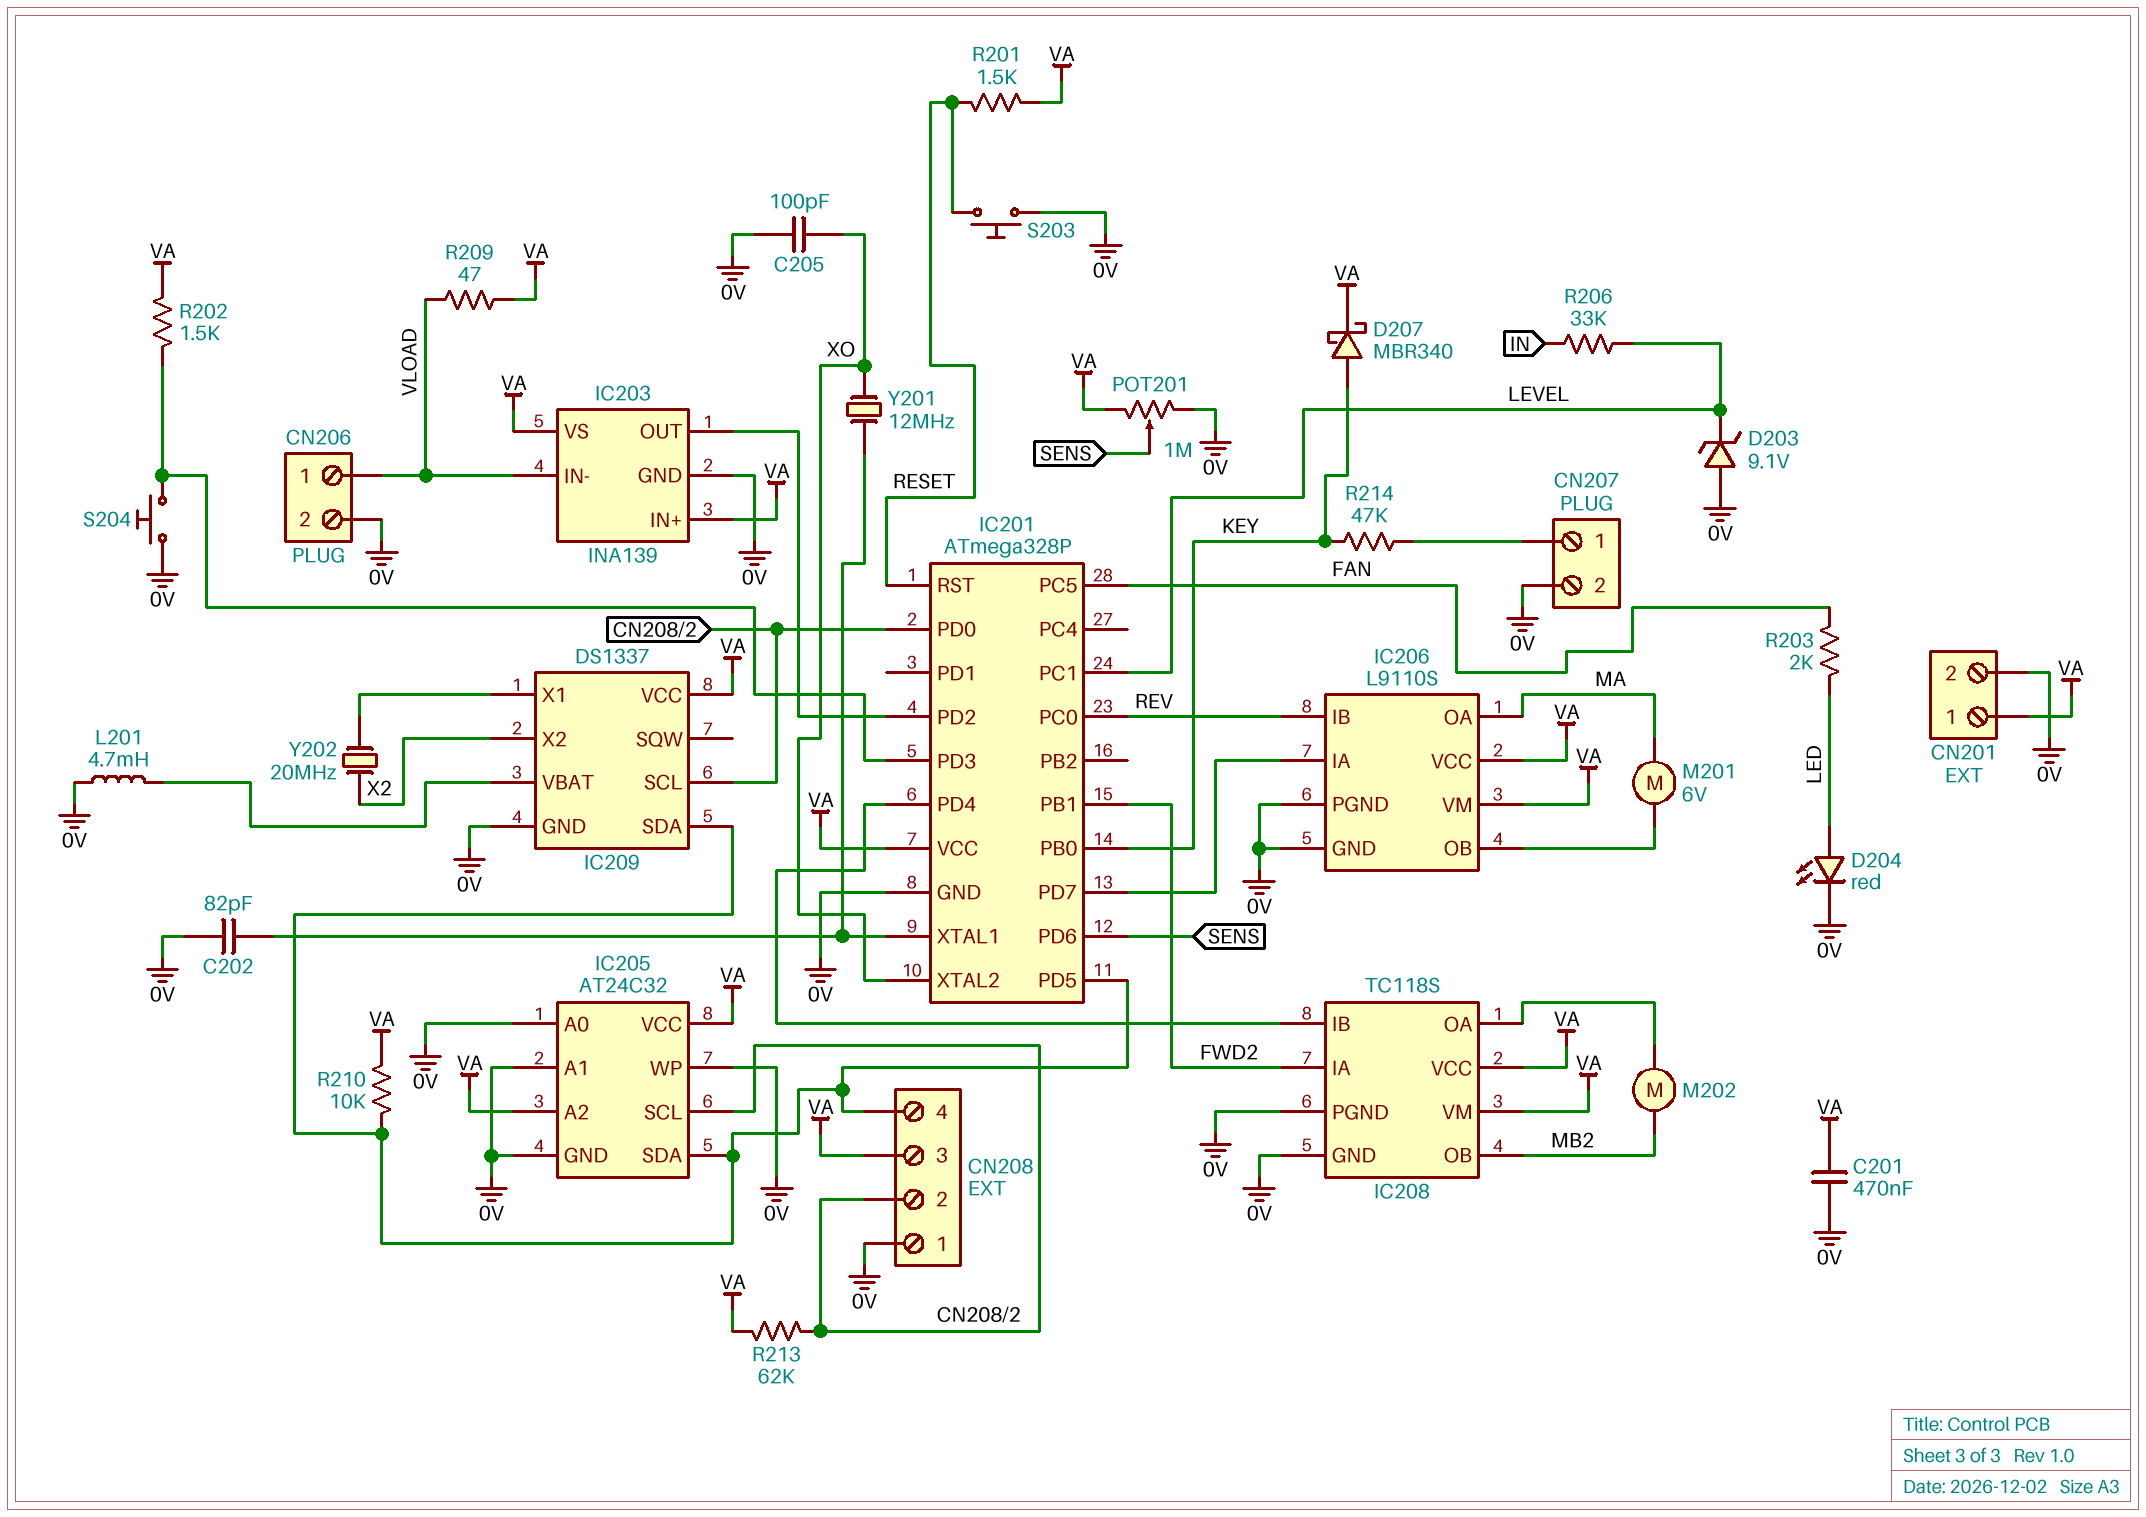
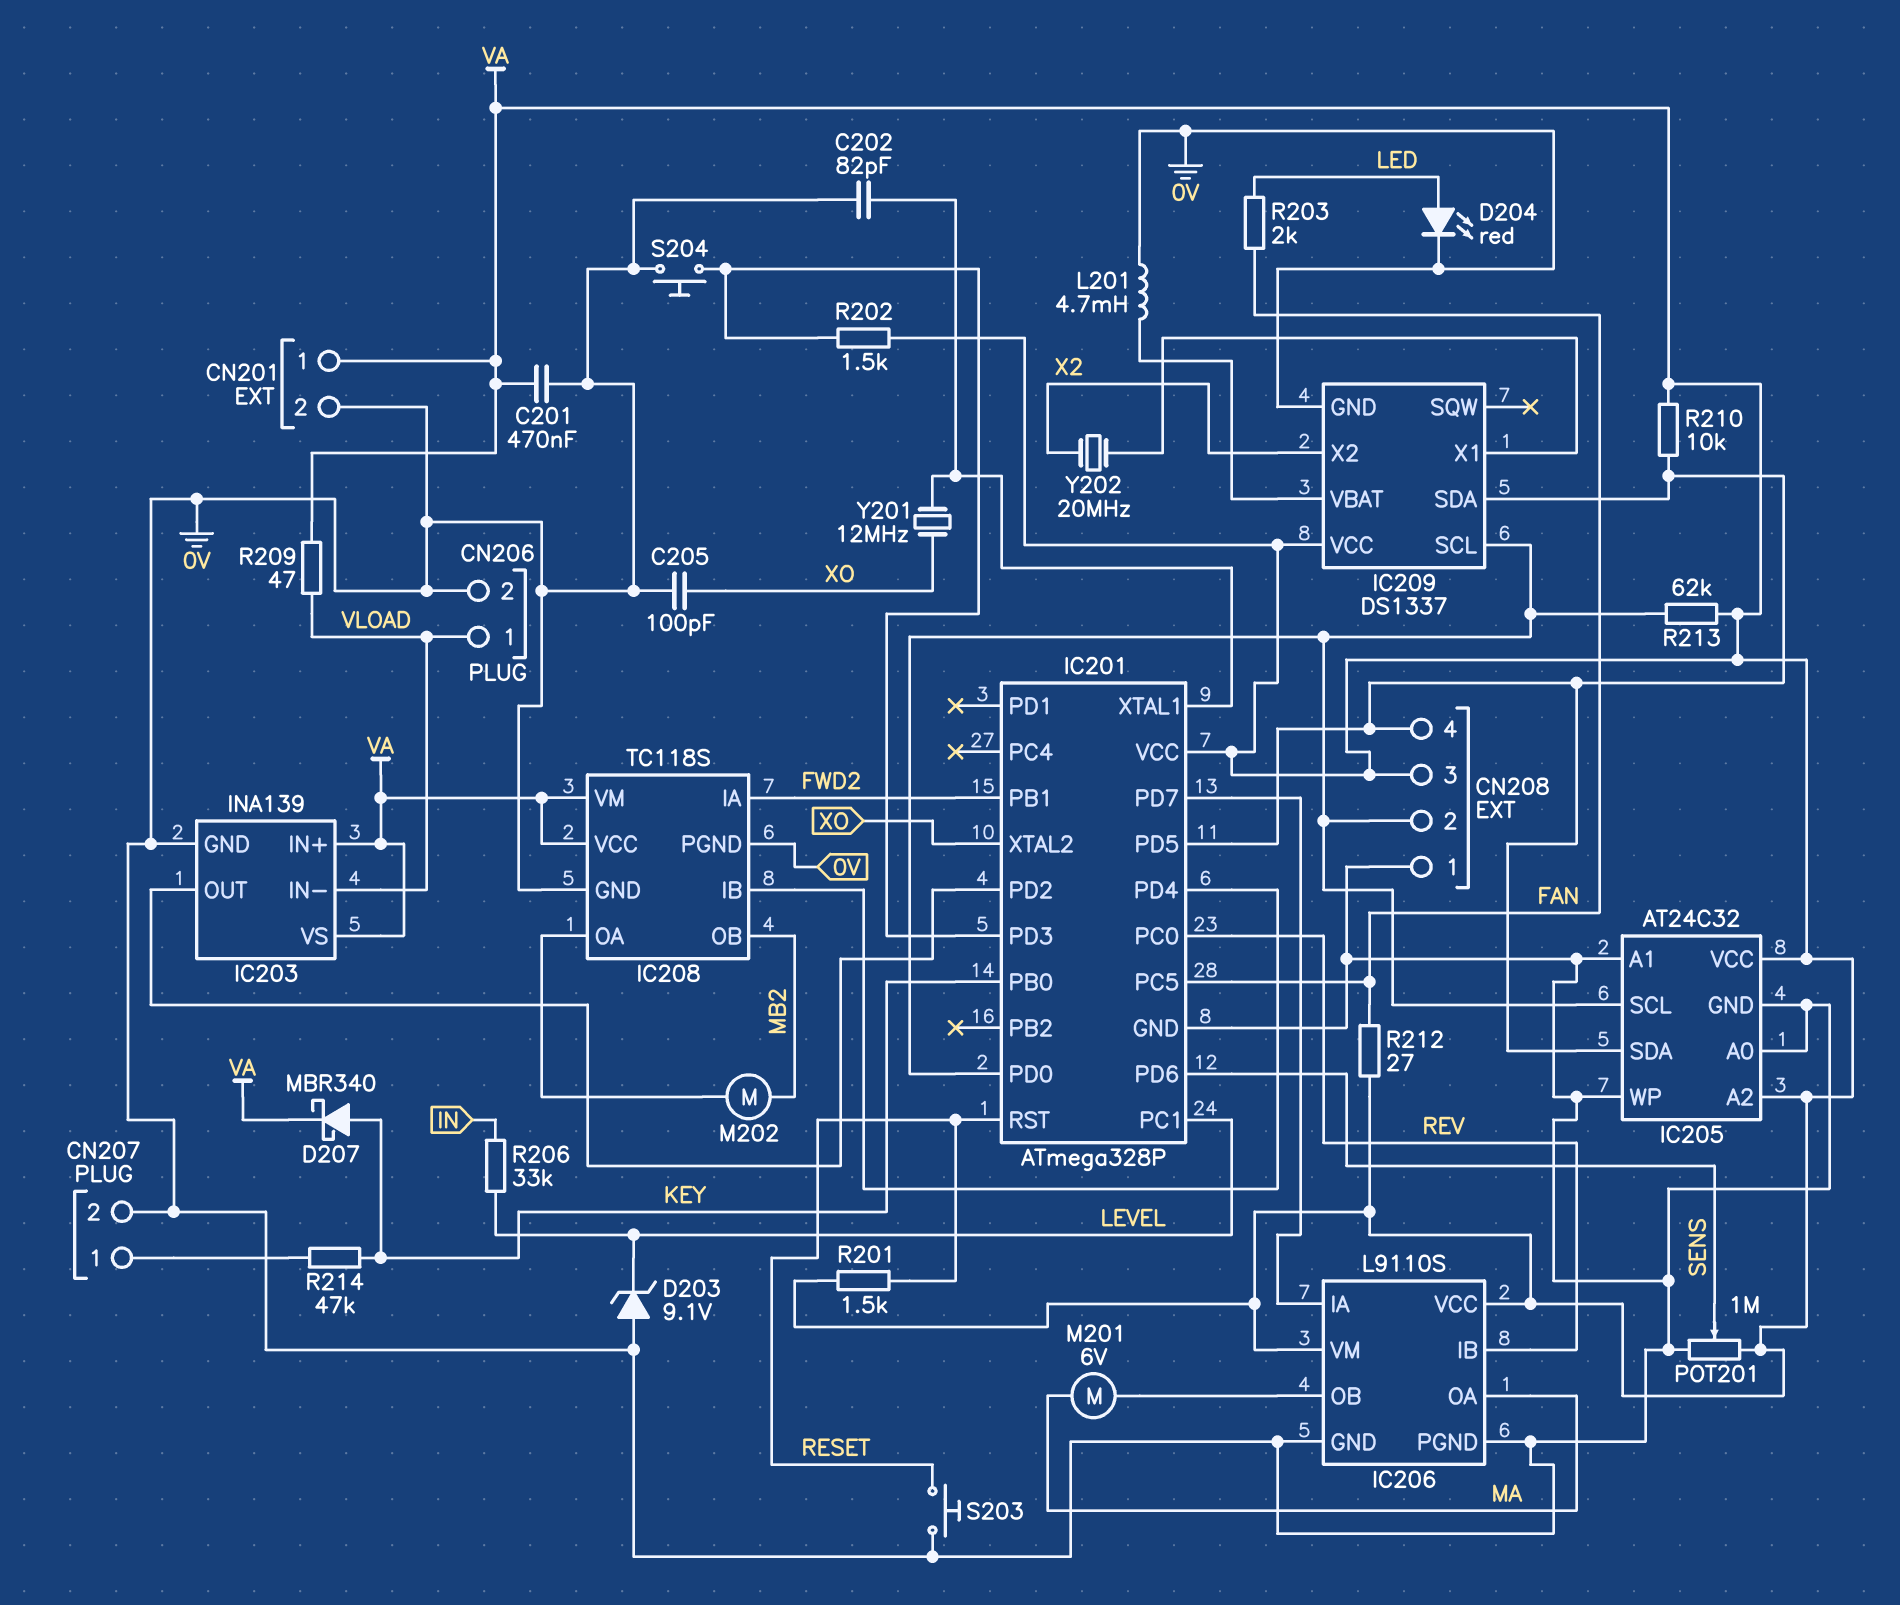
R212: none -> 27 (FAN, VA)

